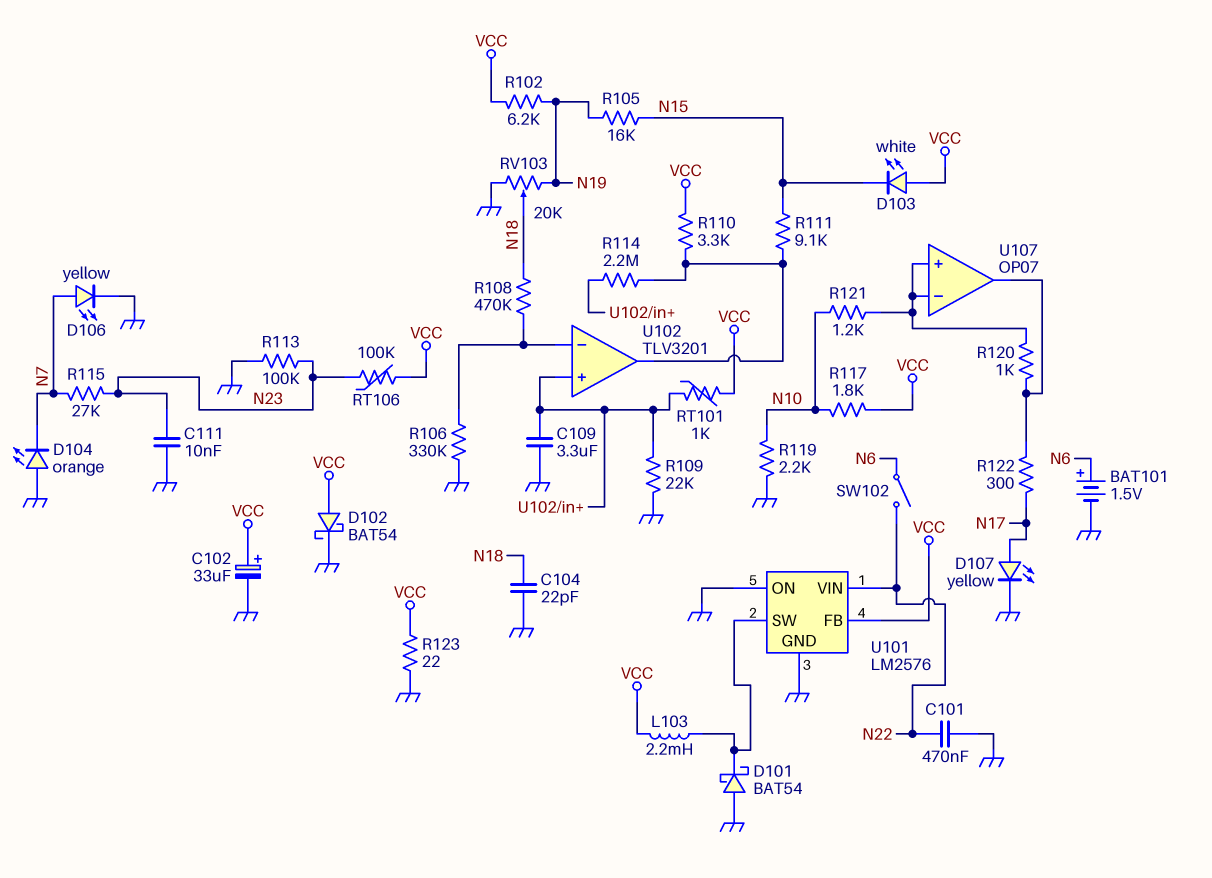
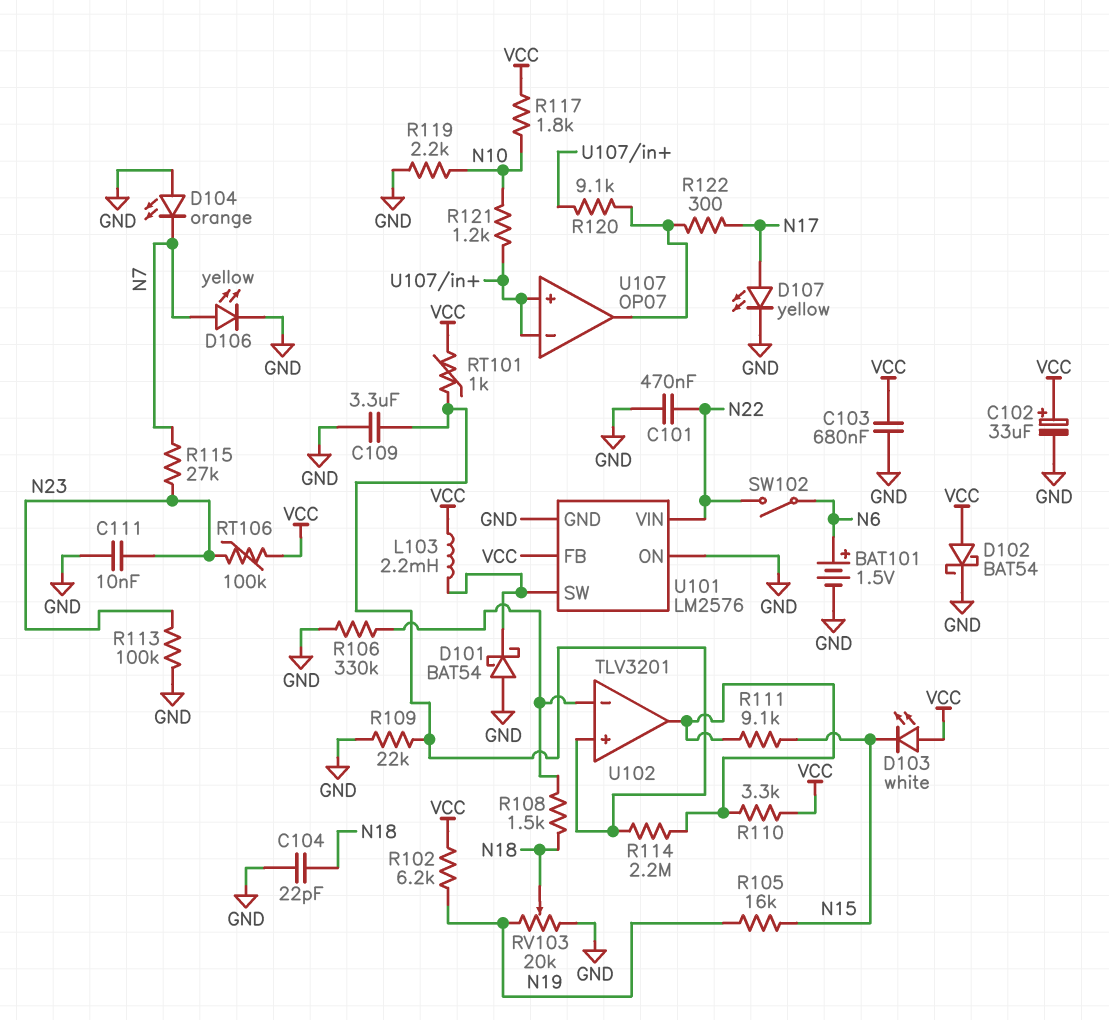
C103: none -> 680nF (GND, VCC)
R108: 470k (N18, U102/in-) -> 1.5k (N18, U102/in-)
R120: 1k (U107/in+, U107/out) -> 9.1k (U107/in+, U107/out)
R123: 22 (GND, VCC) -> none

